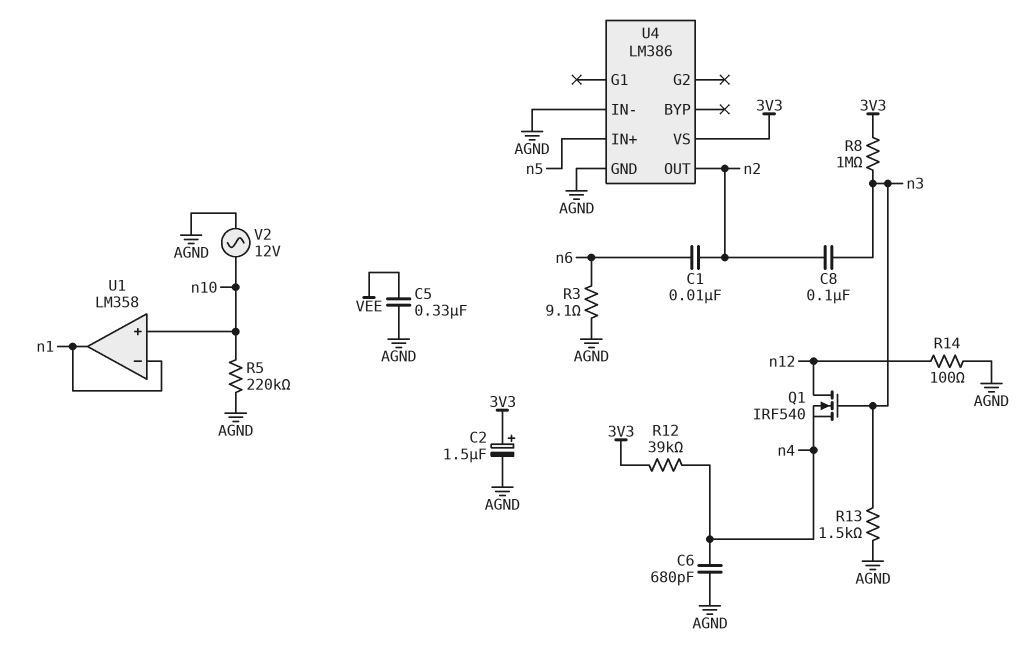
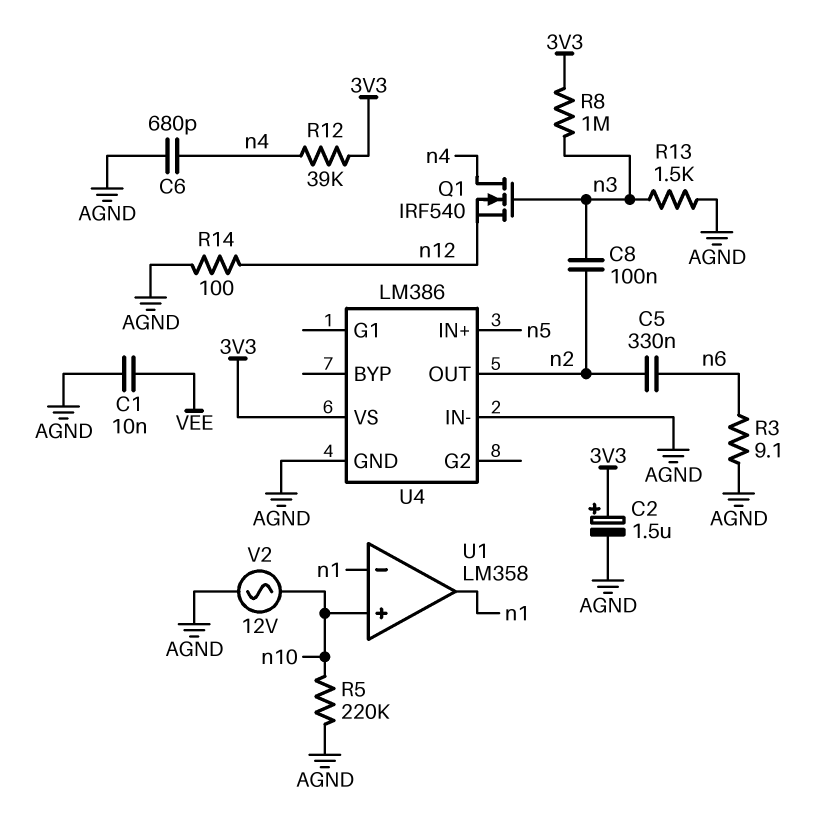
C1: 10nF (n2, n6) -> 10nF (AGND, VEE)
C5: 330nF (AGND, VEE) -> 330nF (n2, n6)
Q1: NMOS IRF540 (G n3, D n12, S n4) -> NMOS IRF540 (G n3, D n4, S n12)

